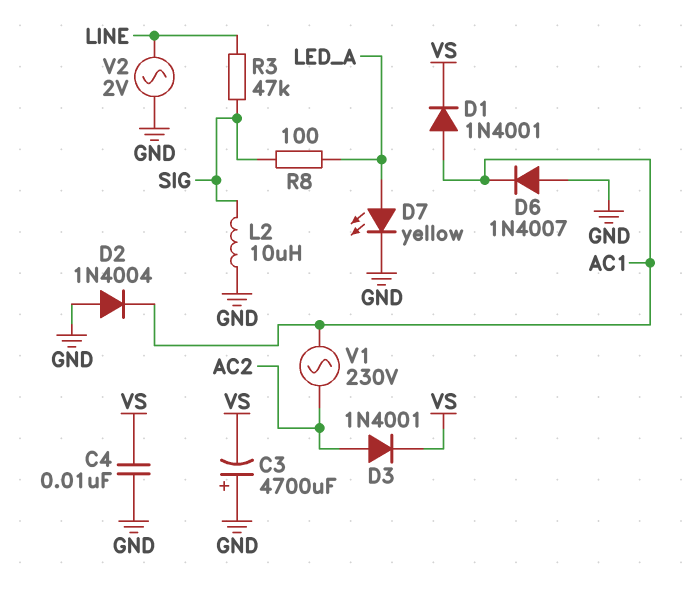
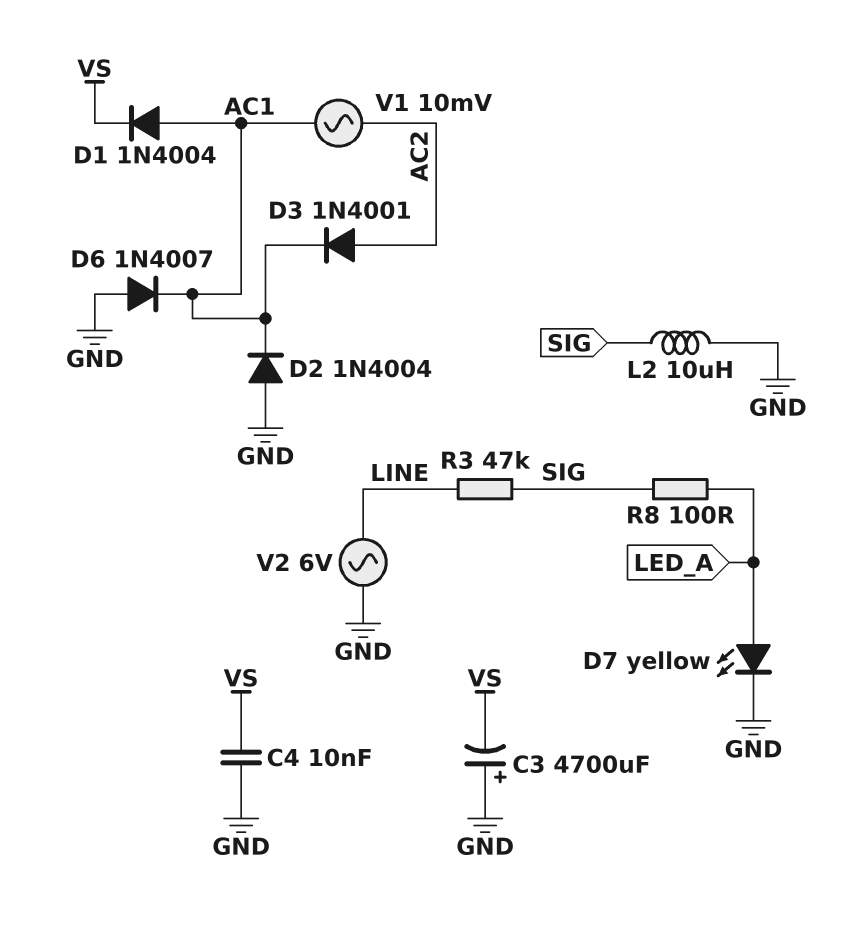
D1: diode 1N4001 (A AC1, K VS) -> diode 1N4004 (A AC1, K VS)
D3: diode 1N4001 (A AC2, K VS) -> diode 1N4001 (A AC2, K AC1)
V1: AC 230V (AC1, AC2) -> AC 10mV (AC1, AC2)
V2: AC 2V (GND, LINE) -> AC 6V (GND, LINE)

